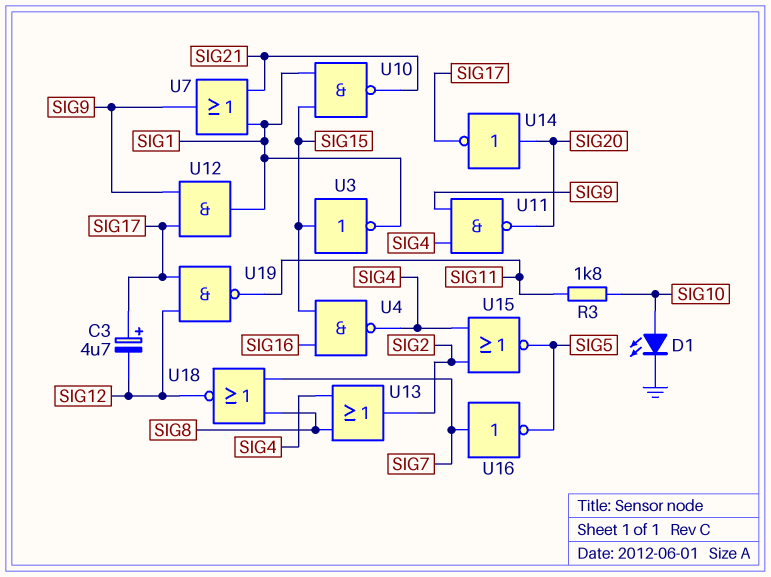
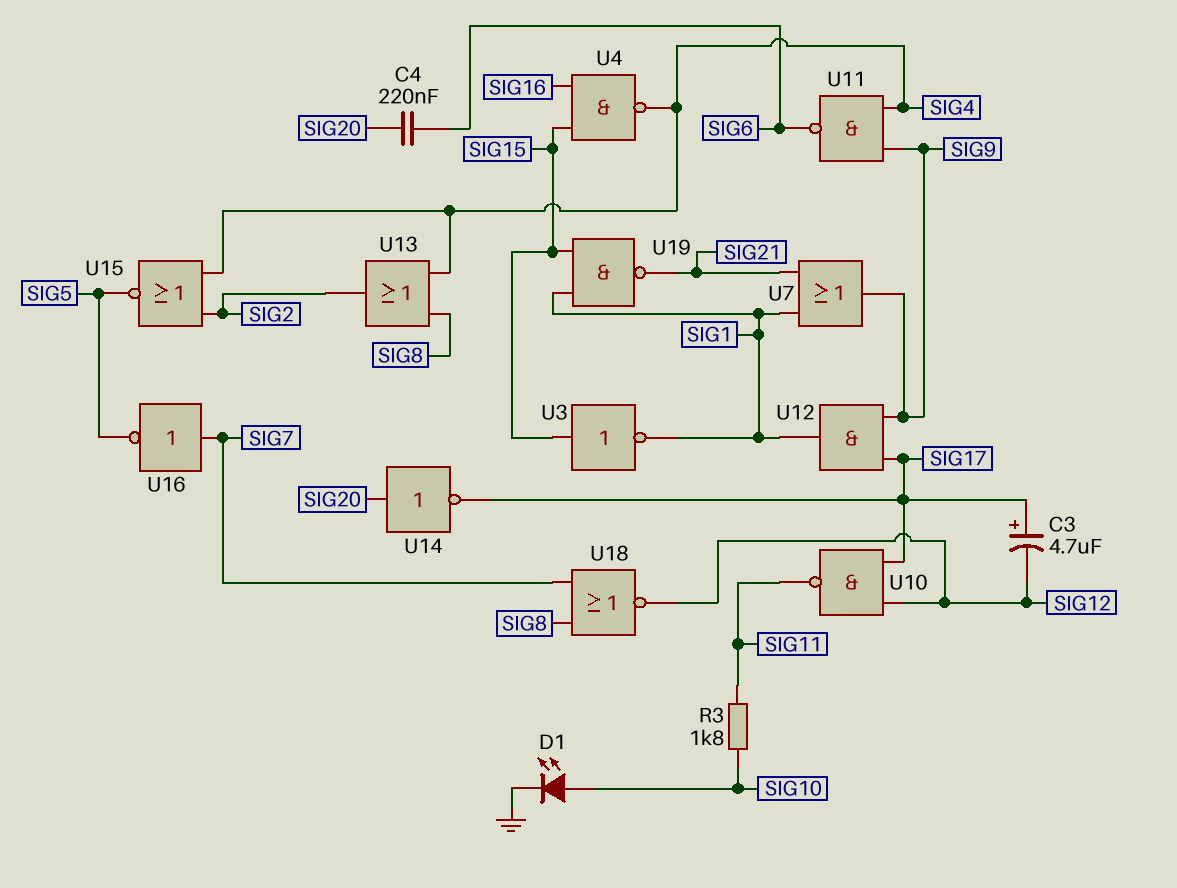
C4: none -> 220nF (SIG6, SIG20)
U10: NAND (in SIG1, in SIG15, out SIG21) -> NAND (in SIG12, in SIG17, out SIG11)
U11: NAND (in SIG4, in SIG9, out SIG20) -> NAND (in SIG4, in SIG9, out SIG6)
U19: NAND (in SIG12, in SIG17, out SIG11) -> NAND (in SIG1, in SIG15, out SIG21)

